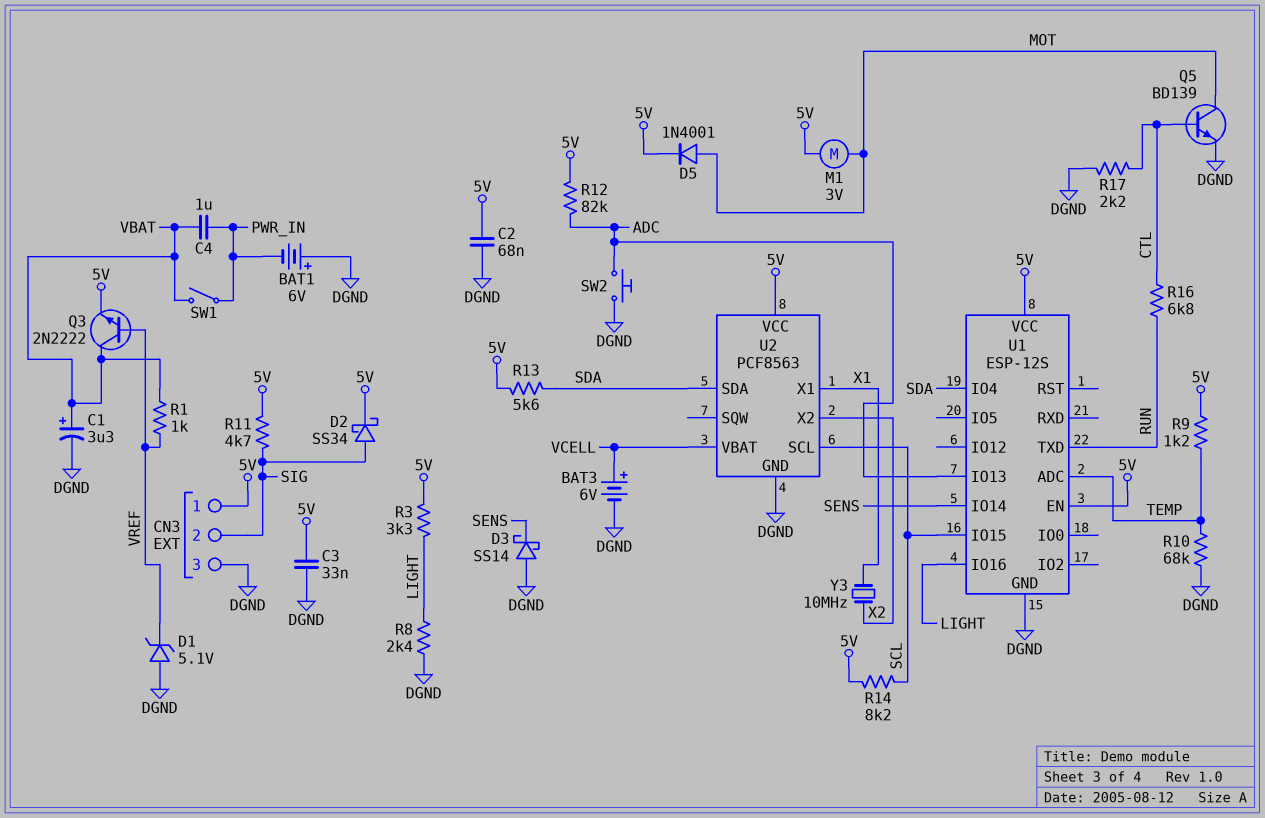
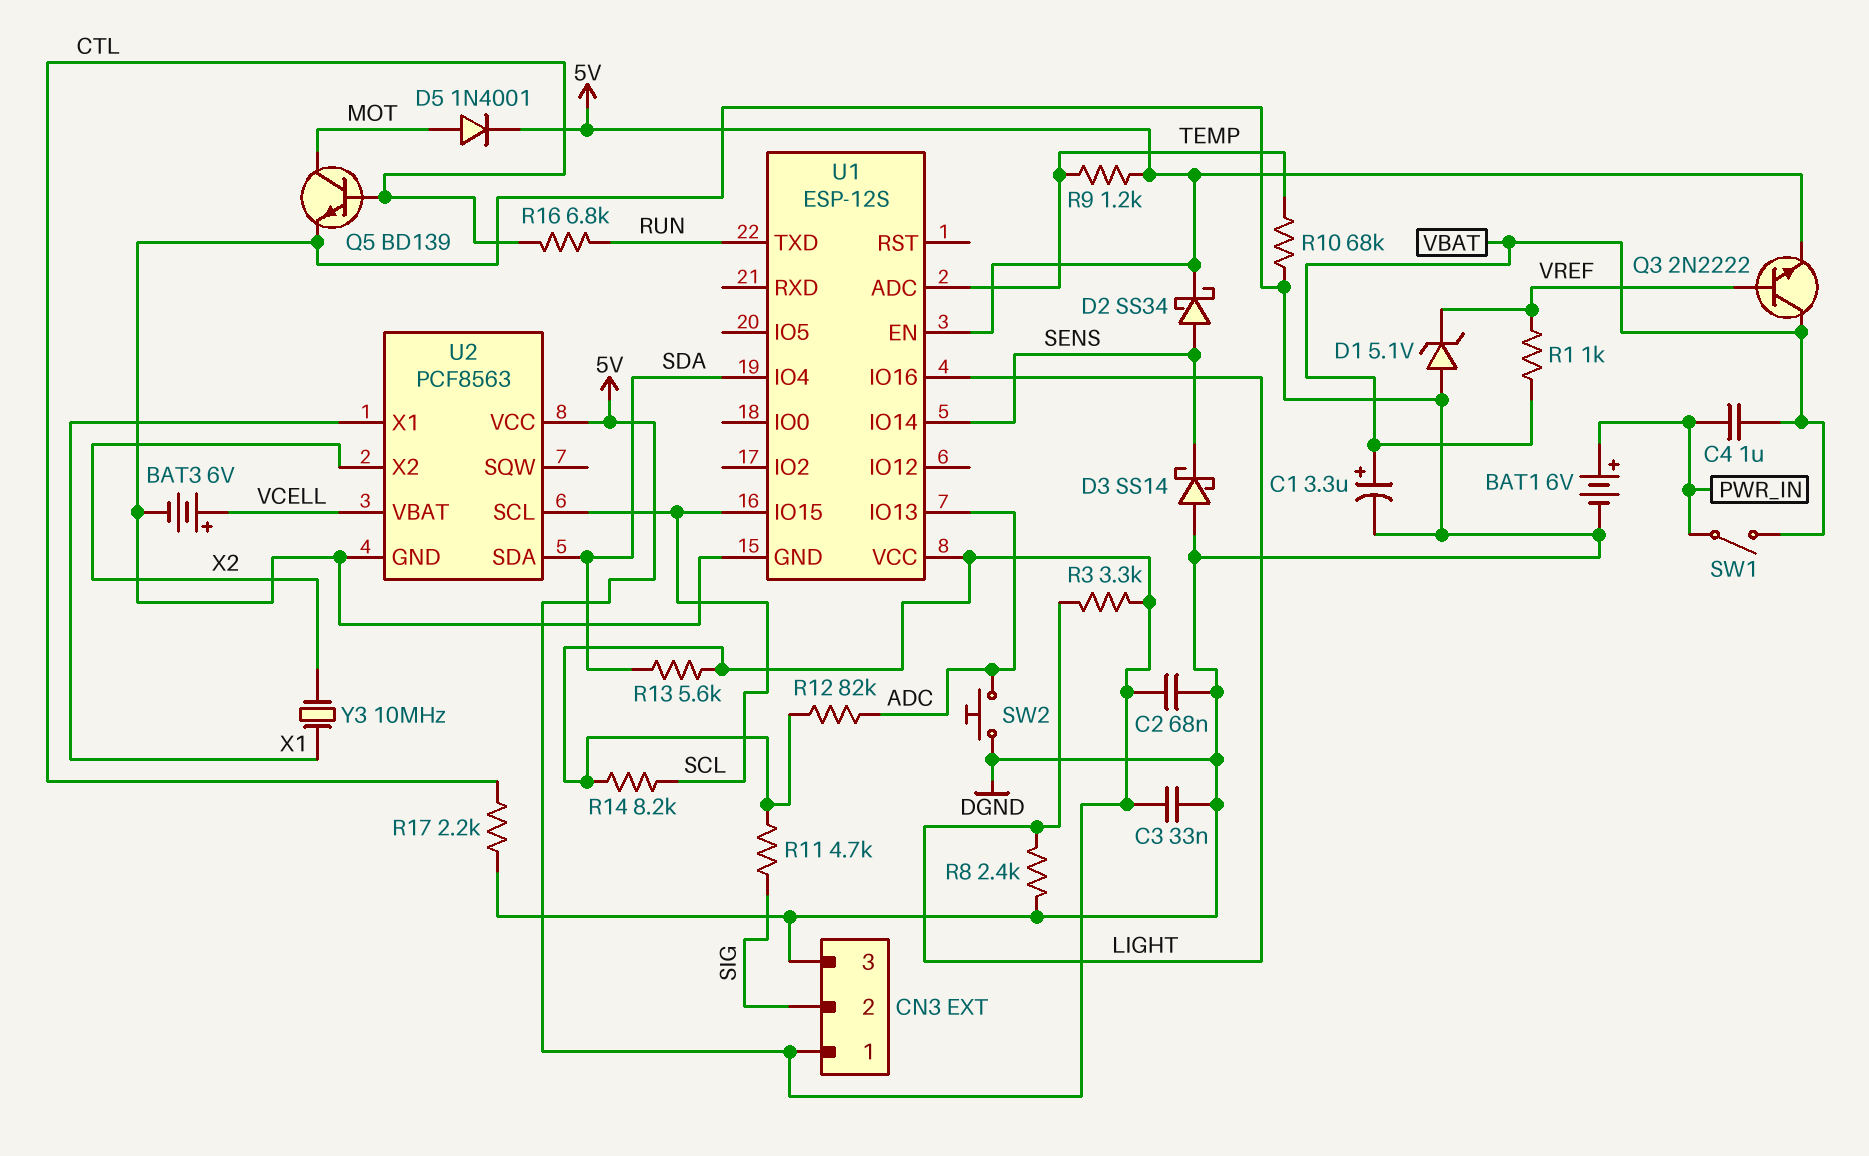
BAT1: 6V (plus DGND, minus PWR_IN) -> 6V (plus PWR_IN, minus DGND)
D2: schottky SS34 (A SIG, K 5V) -> schottky SS34 (A SENS, K 5V)
M1: motor 3V (5V, MOT) -> none

